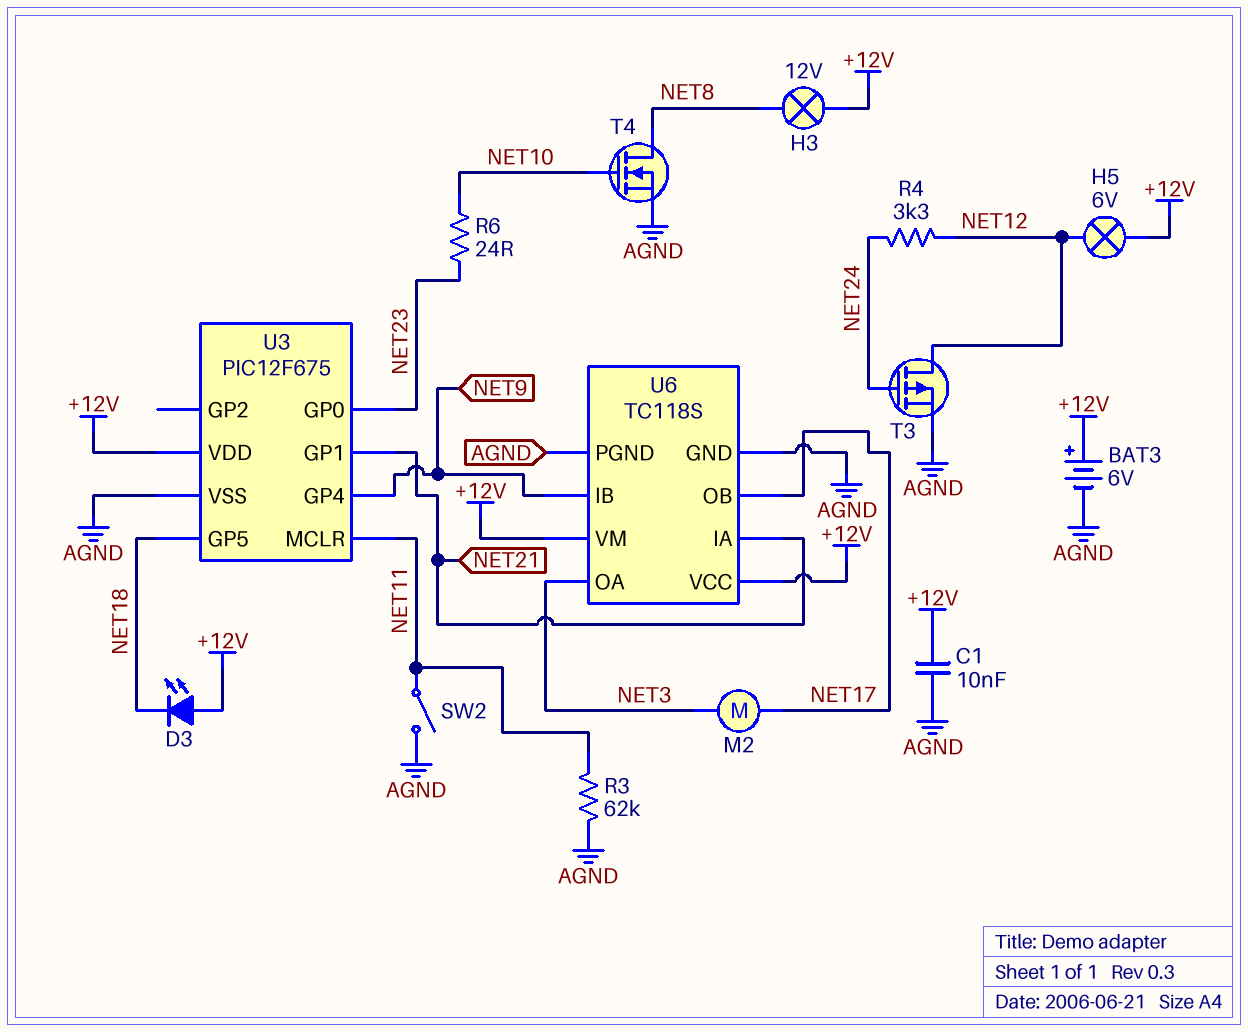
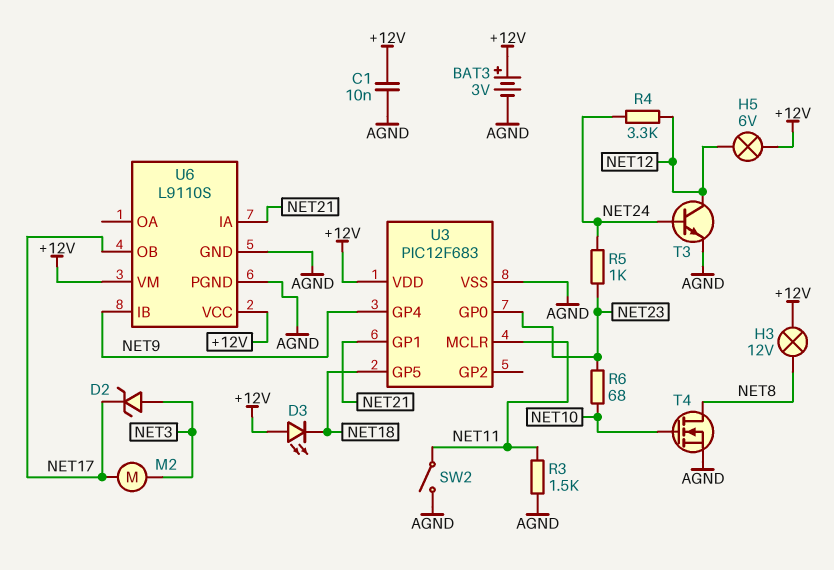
BAT3: 6V (plus +12V, minus AGND) -> 3V (plus +12V, minus AGND)
D2: none -> zener (A NET3, K NET17)
R3: 62k (AGND, NET11) -> 1.5k (AGND, NET11)
R5: none -> 1k (NET23, NET24)
R6: 24 (NET10, NET23) -> 68 (NET10, NET23)
T3: PMOS (G NET24, D NET12, S AGND) -> NPN (B NET24, C NET12, E AGND)
U3: PIC12F675 -> PIC12F683
U6: TC118S -> L9110S
U6 pin OA: NET3 -> none

